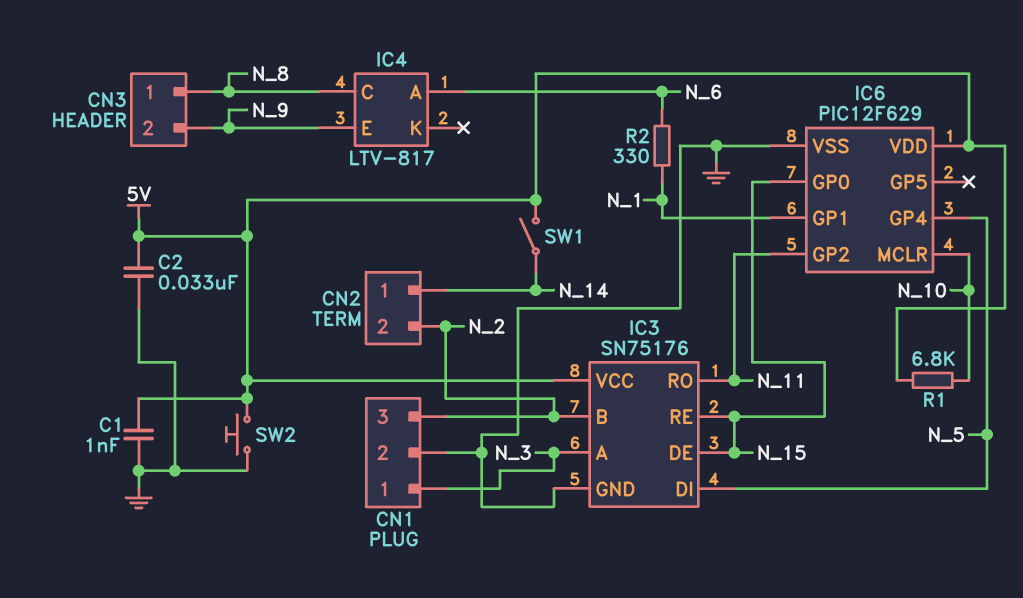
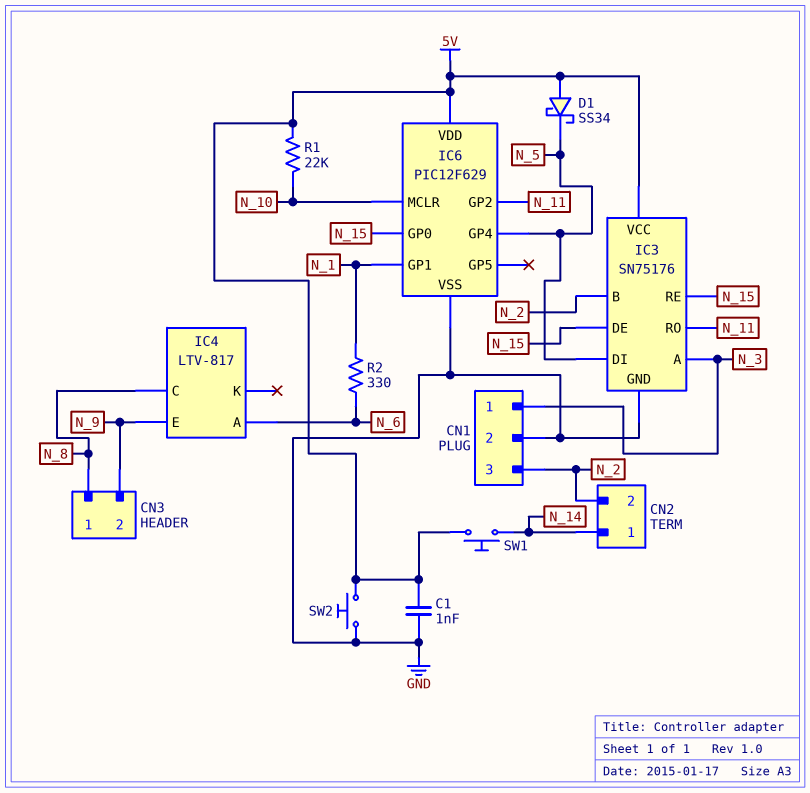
C2: 33nF (5V, GND) -> none
D1: none -> schottky SS34 (A 5V, K N_5)
R1: 6.8k (5V, N_10) -> 22k (5V, N_10)
SW1: switch (5V, N_14) -> button (5V, N_14)

